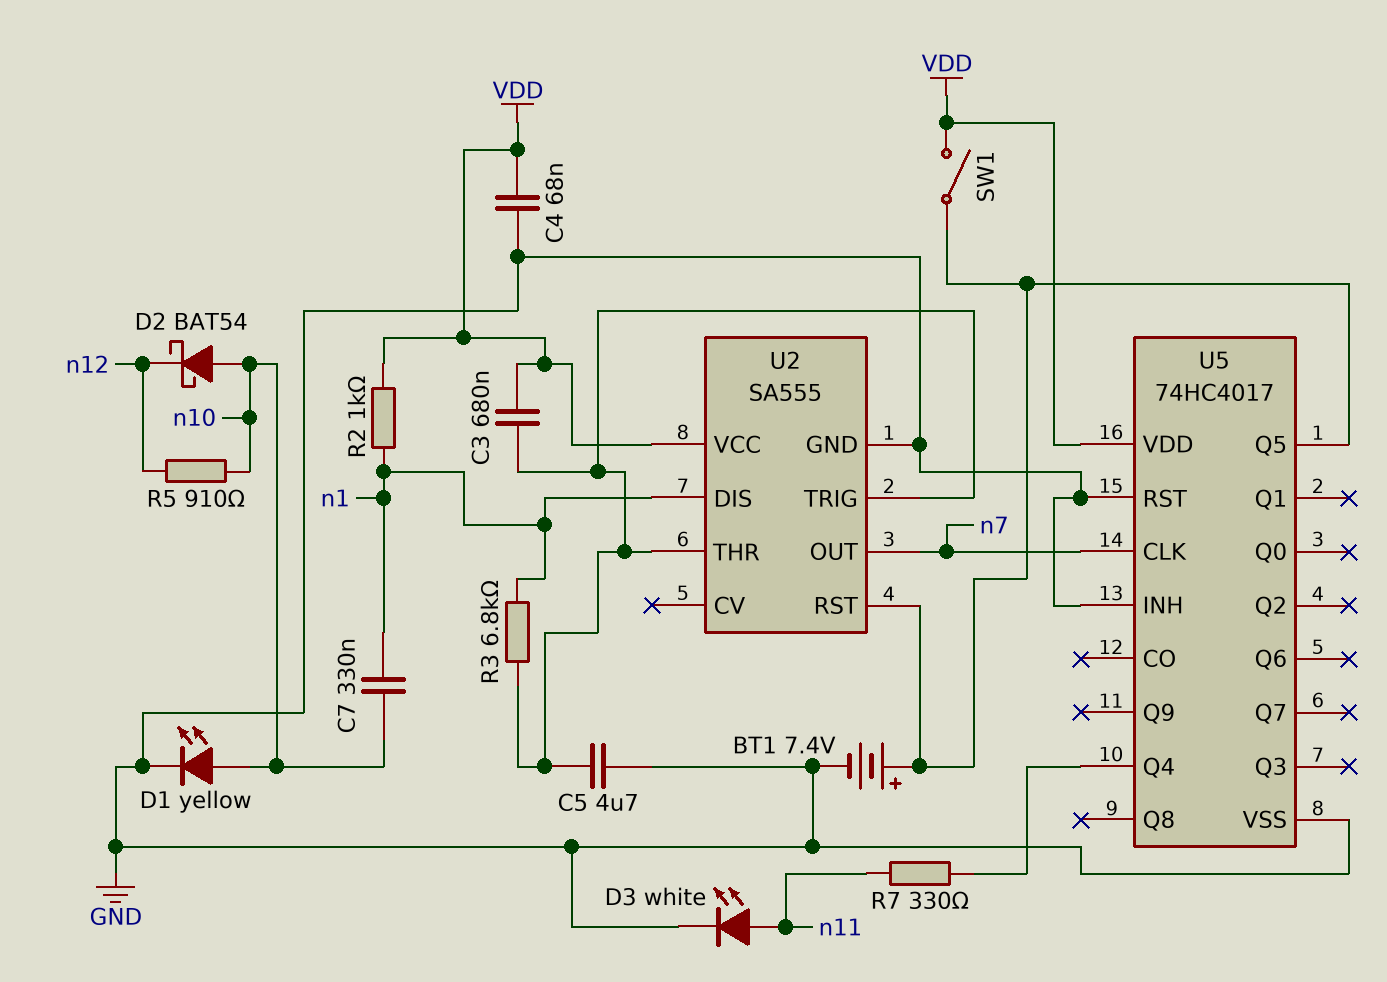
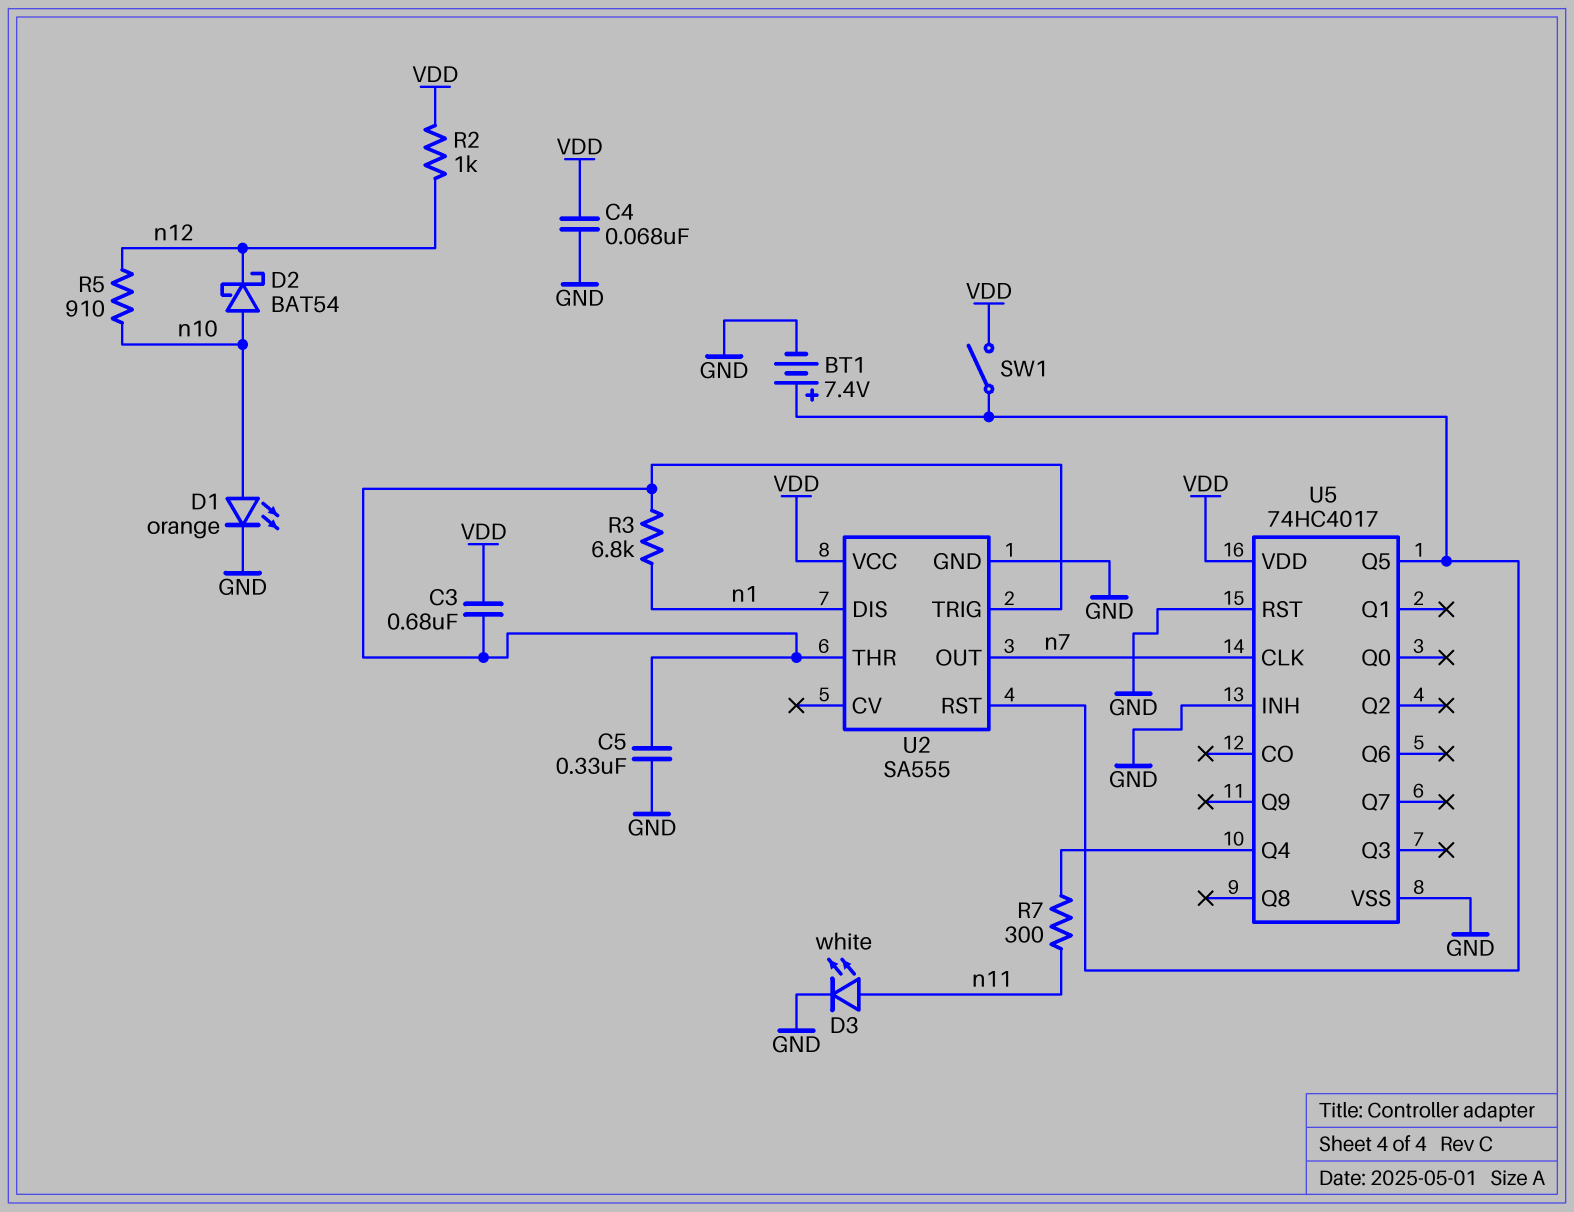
C5: 4.7uF (GND, U2/THR) -> 330nF (GND, U2/THR)
C7: 330nF (n1, n10) -> none
D1: LED yellow (A n10, K GND) -> LED orange (A n10, K GND)
R2: 1k (VDD, n1) -> 1k (VDD, n12)
R7: 330 (U5/Q4, n11) -> 300 (U5/Q4, n11)

